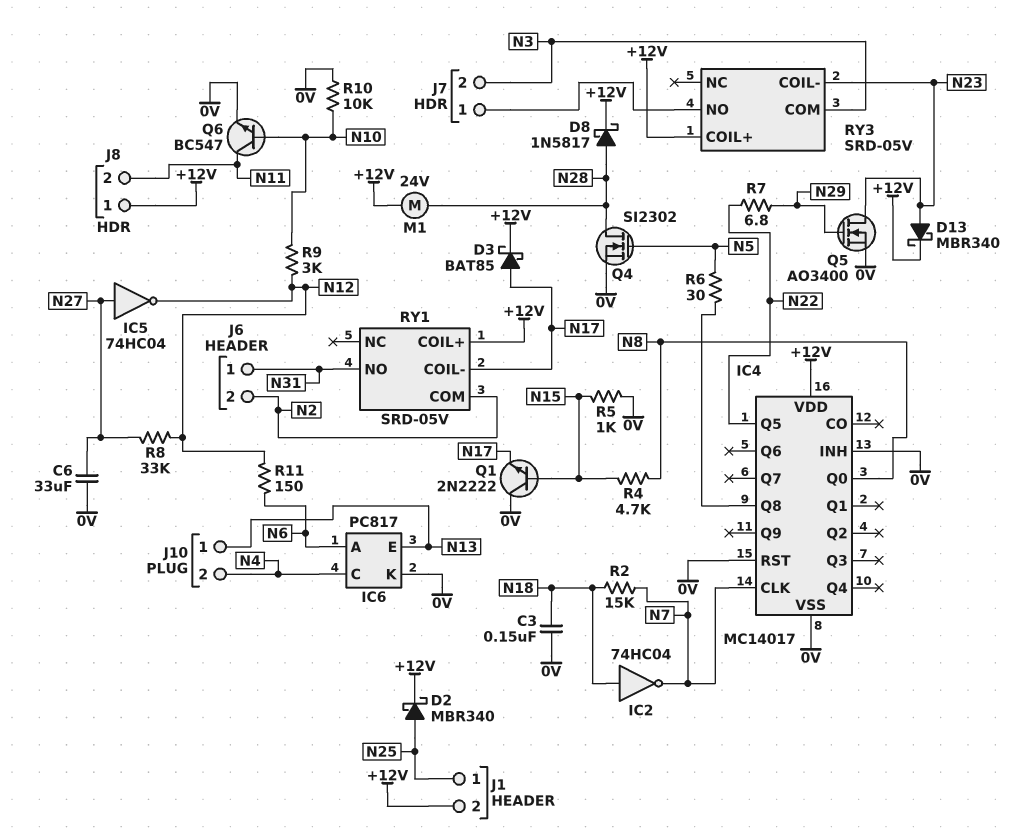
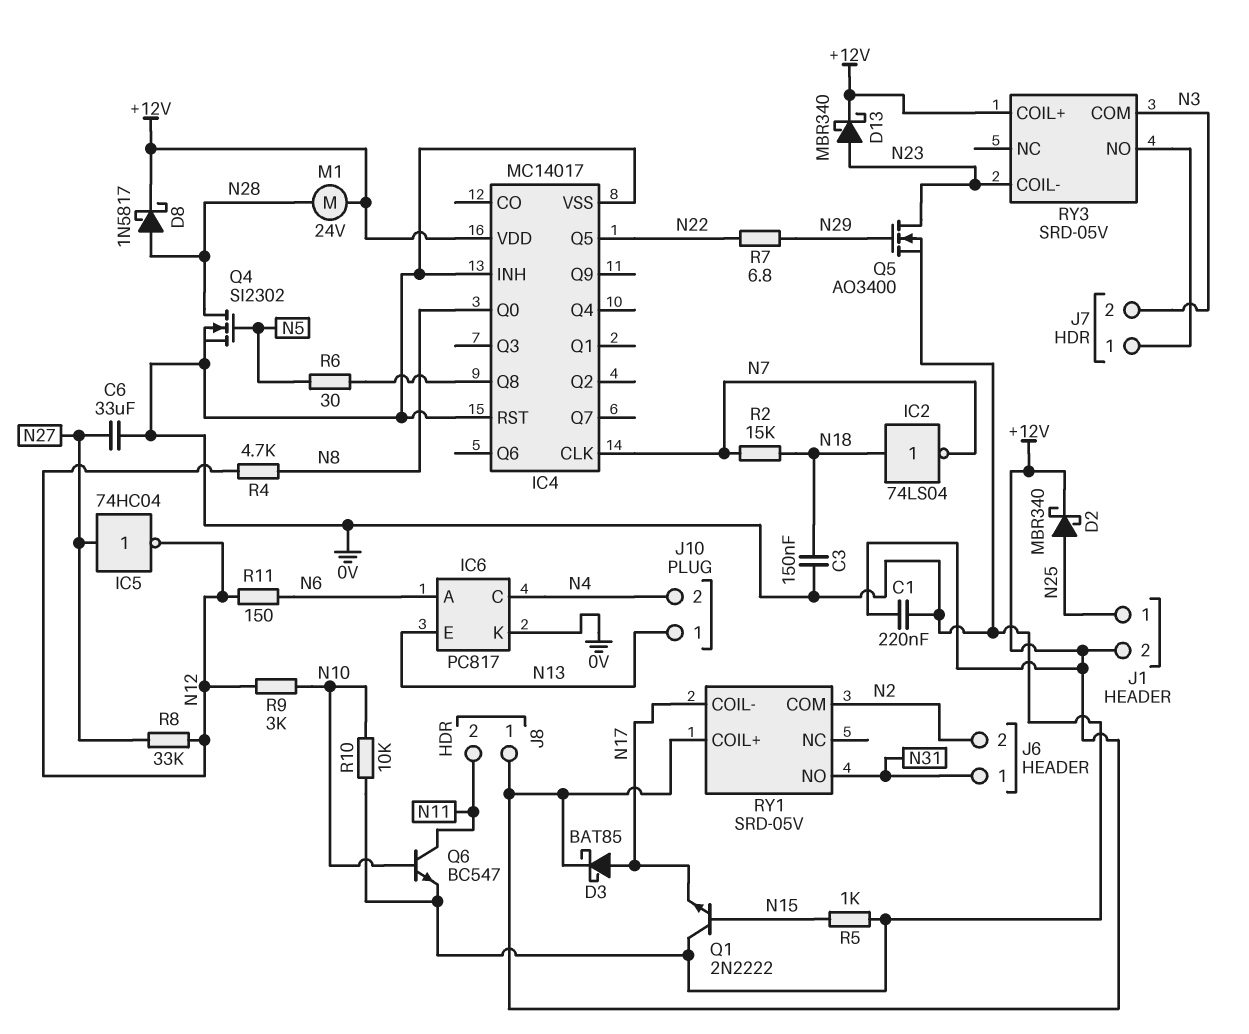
C1: none -> 220nF (+12V, 0V)
IC2: NOT 74HC04 (in N18, out N7) -> NOT 74LS04 (in N18, out N7)
R4: 4.7k (N8, N15) -> 4.7k (N8, N12)

